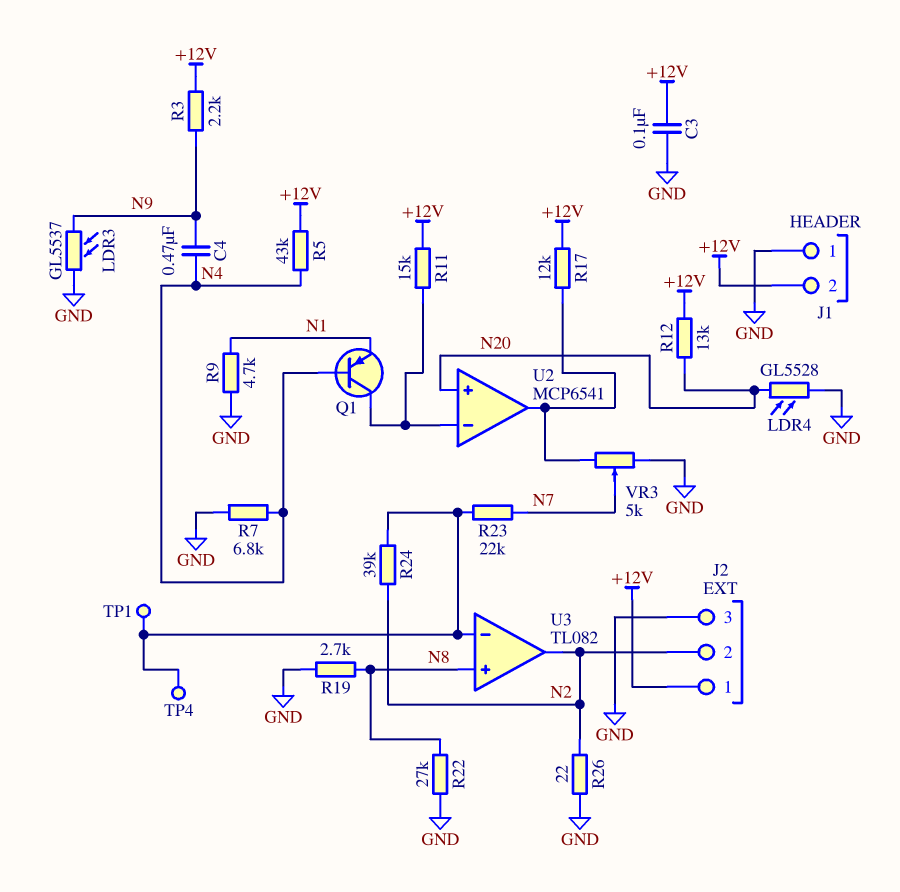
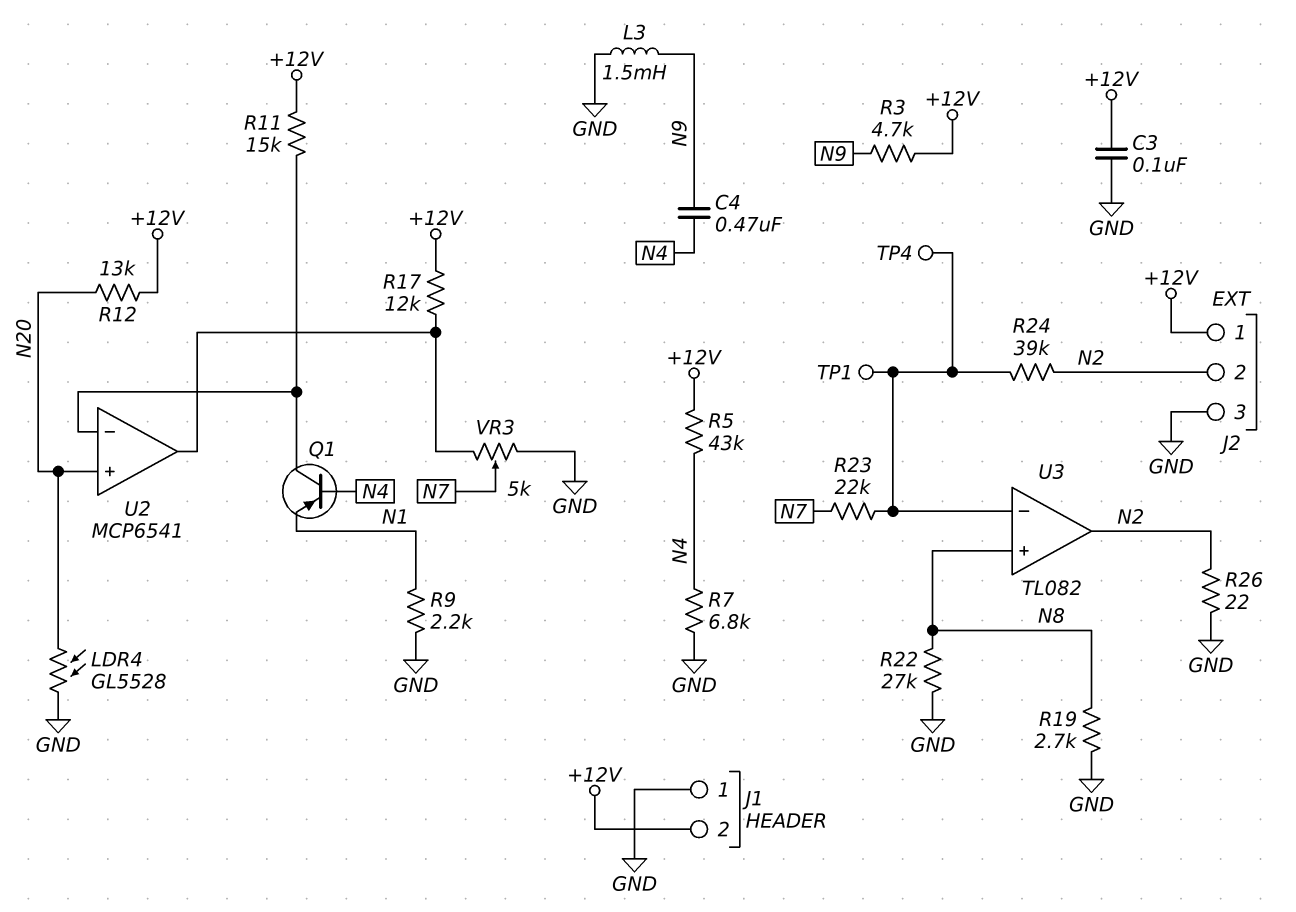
L3: none -> 1.5mH (GND, N9)
LDR3: GL5537 (GND, N9) -> none
R3: 2.2k (+12V, N9) -> 4.7k (+12V, N9)
R9: 4.7k (GND, N1) -> 2.2k (GND, N1)

